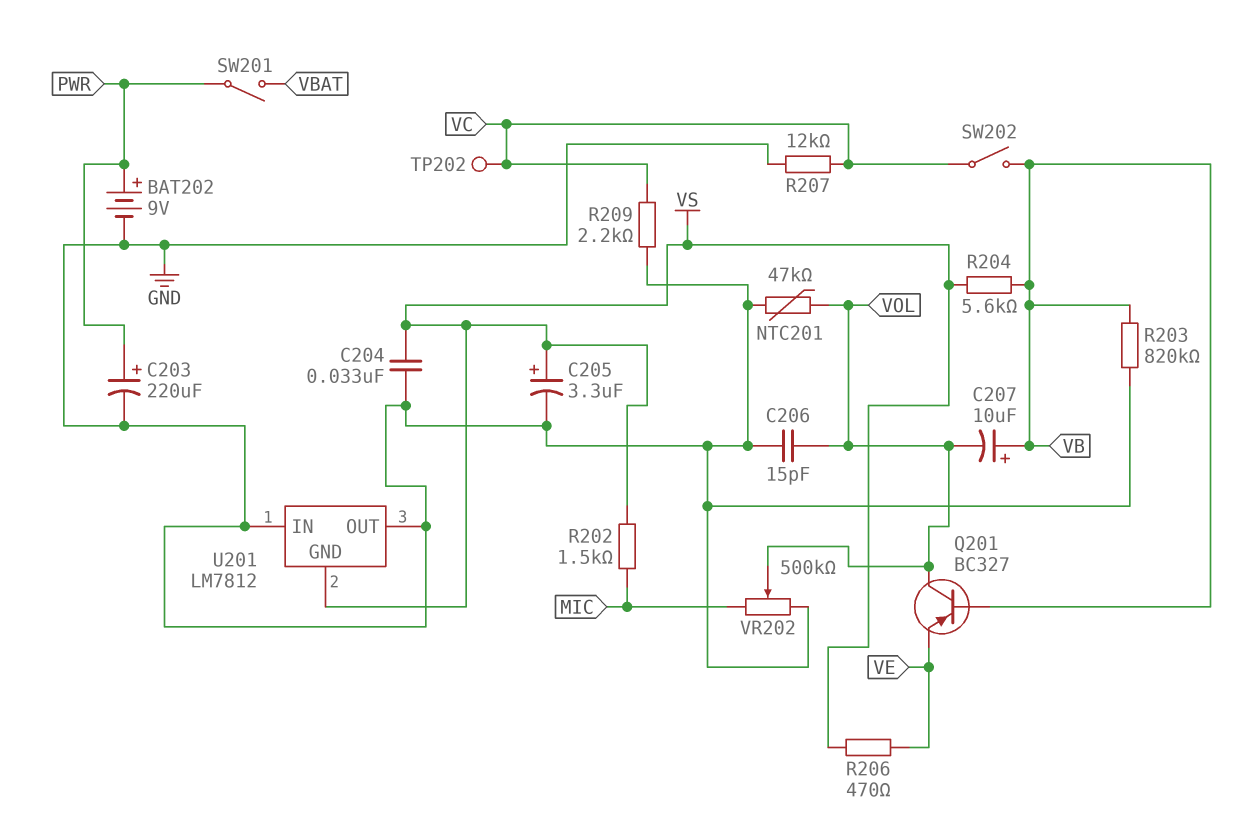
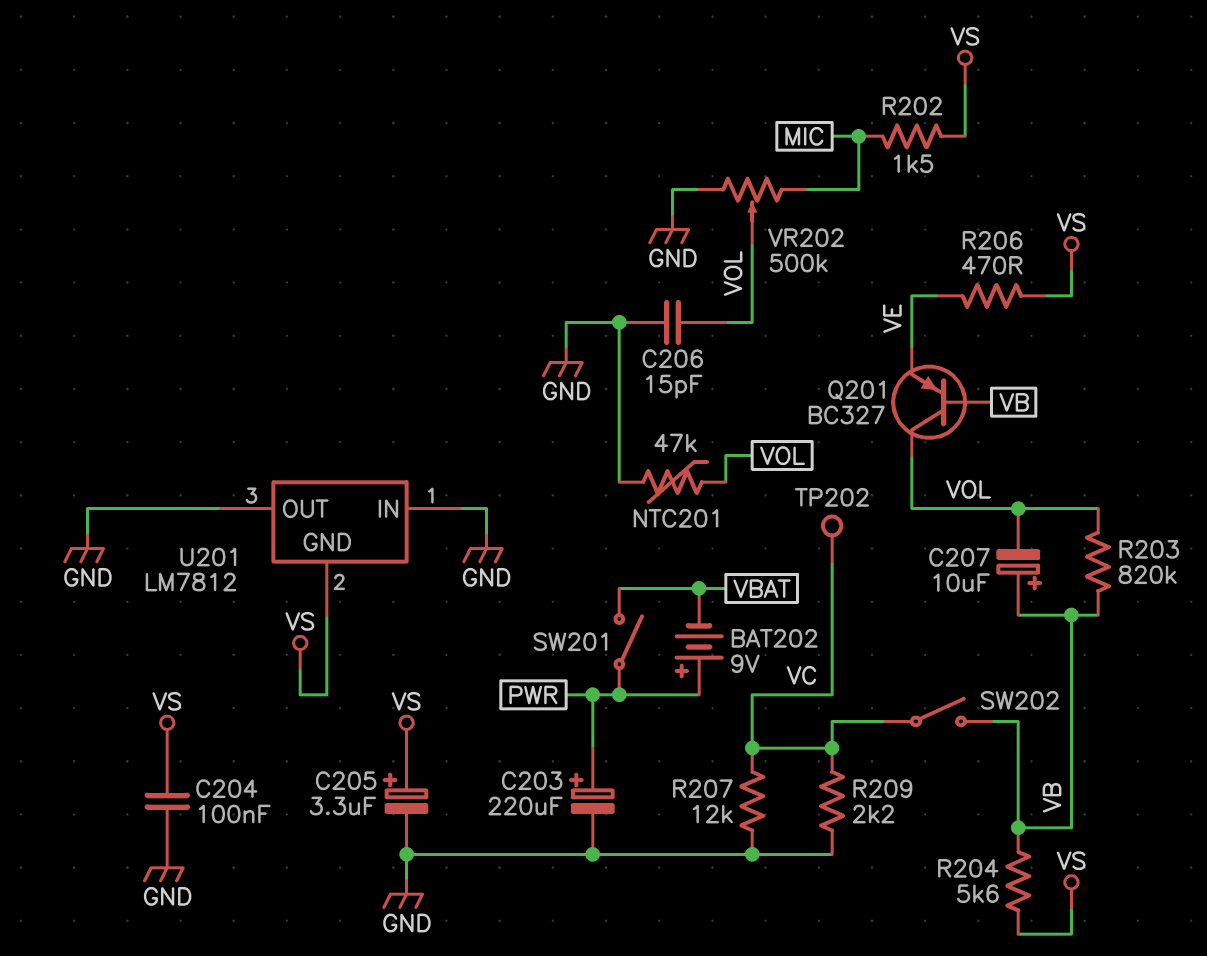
BAT202: 9V (plus PWR, minus GND) -> 9V (plus PWR, minus VBAT)
C204: 33nF (GND, VS) -> 100nF (GND, VS)
R203: 820k (GND, VB) -> 820k (VB, VOL)

